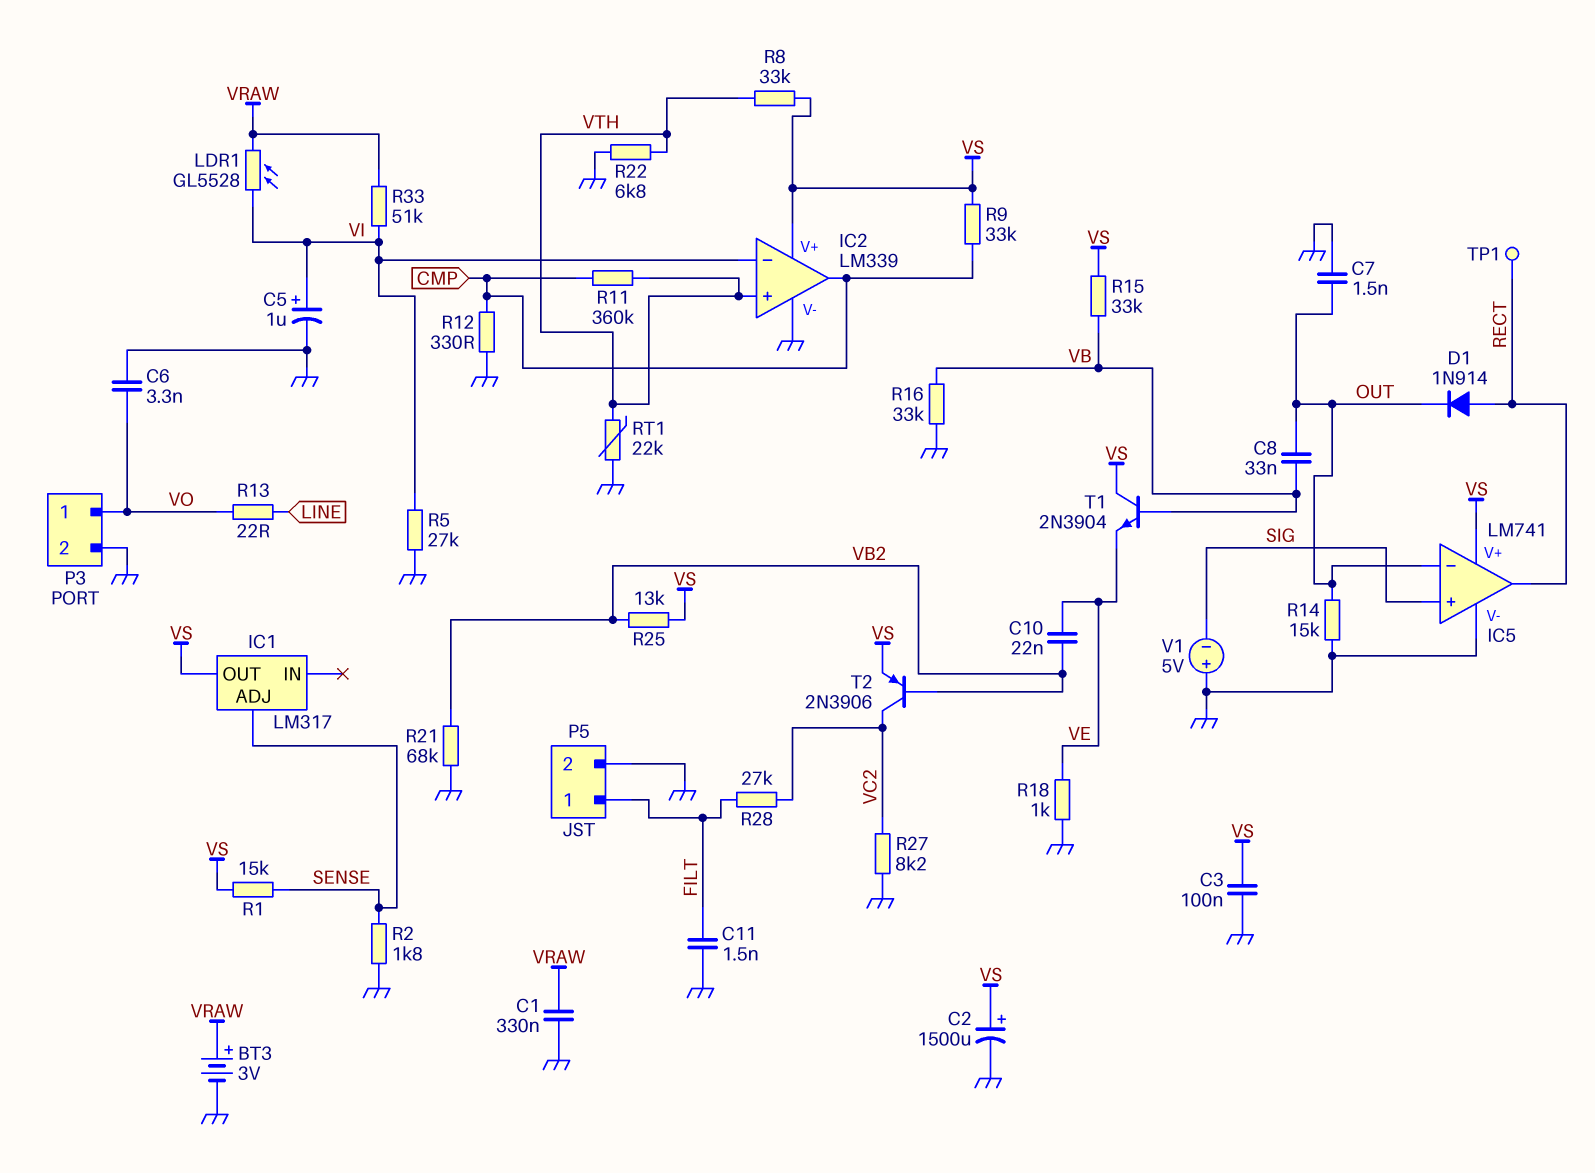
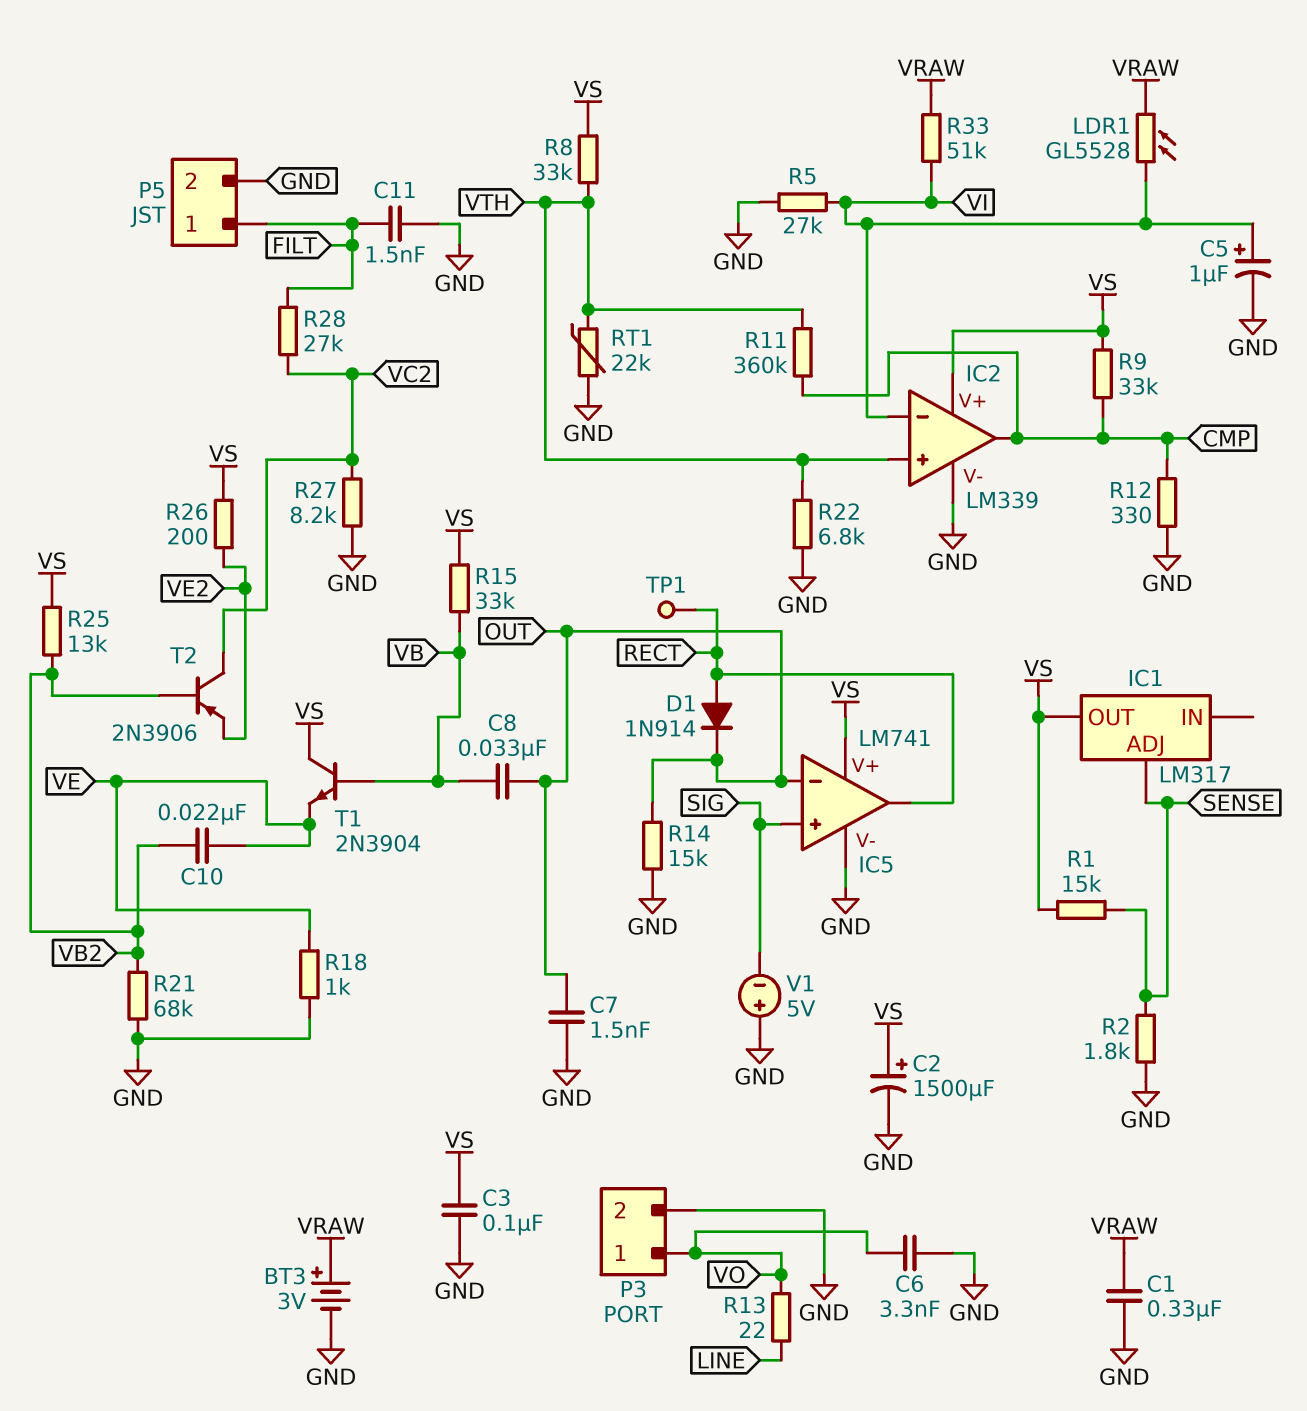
R16: 33k (GND, VB) -> none
R26: none -> 200 (VE2, VS)
T2: PNP 2N3906 (B VB2, C VC2, E VS) -> PNP 2N3906 (B VB2, C VC2, E VE2)

